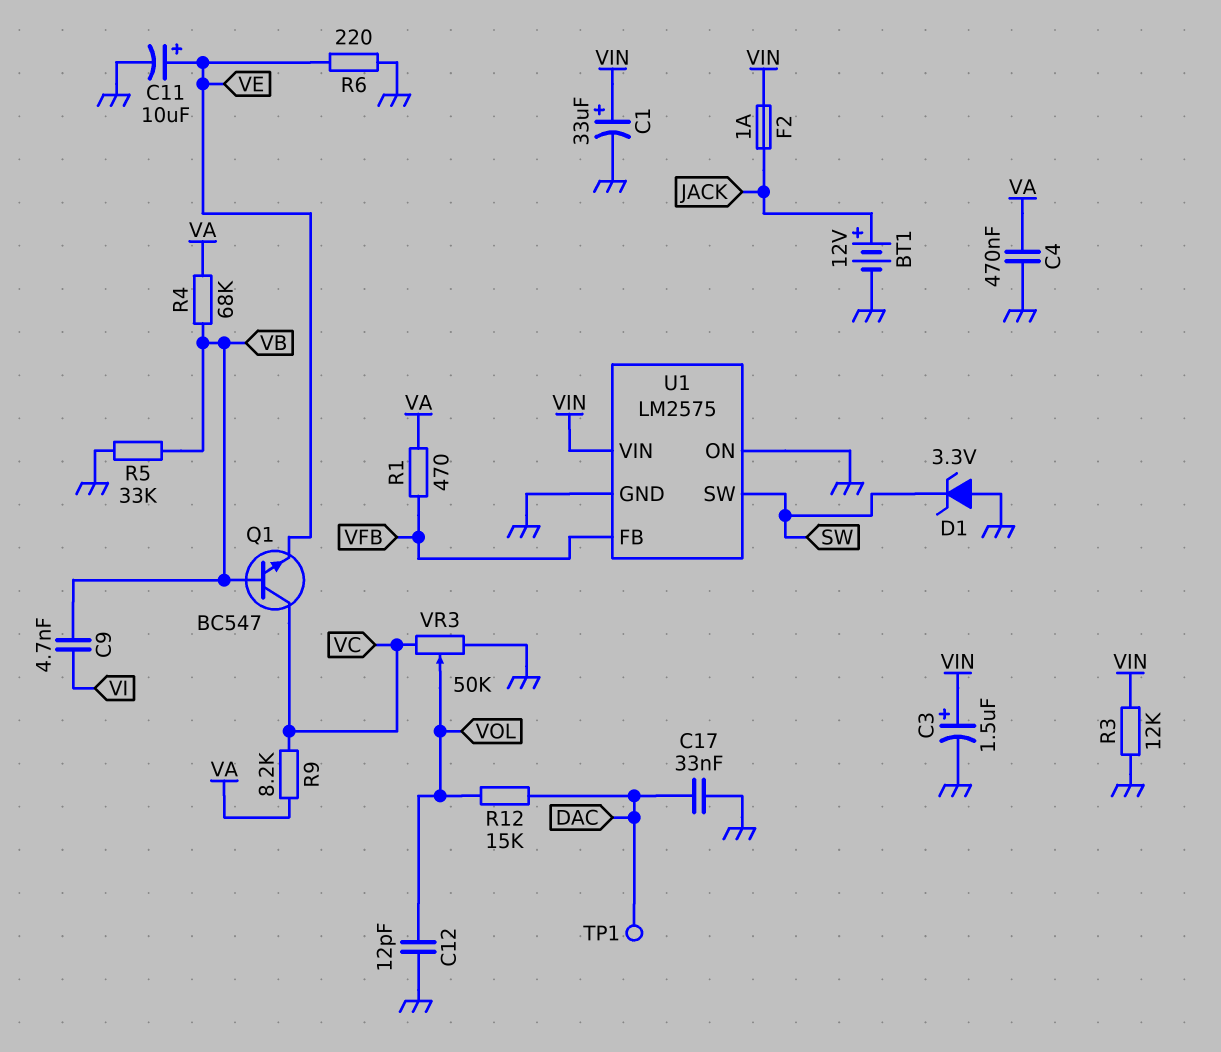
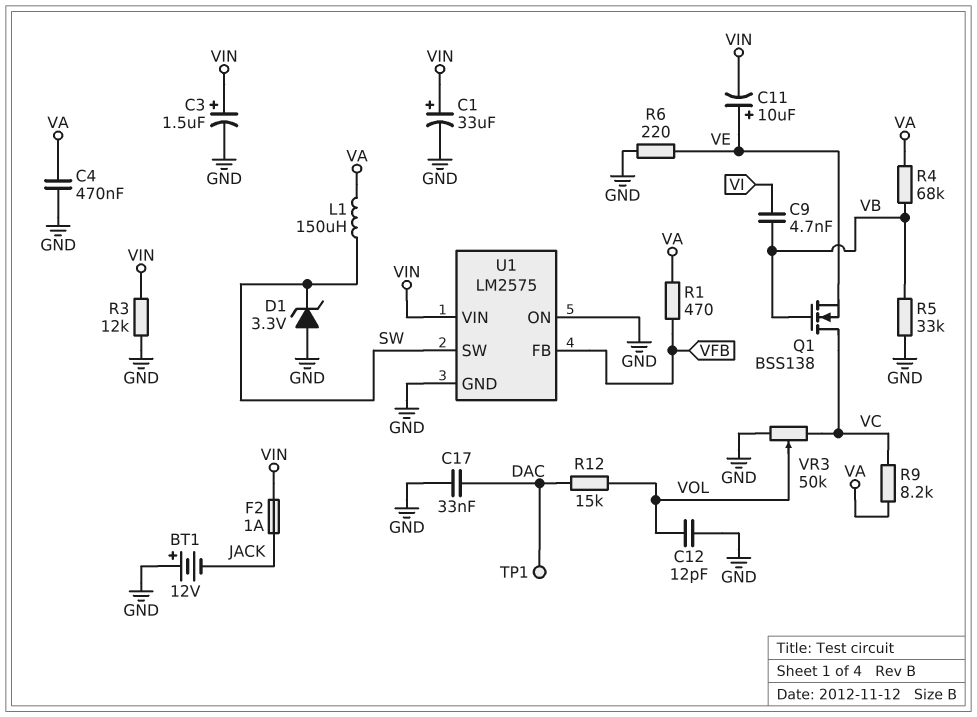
BT1: 12V (plus JACK, minus GND) -> 12V (plus GND, minus JACK)
C11: 10uF (plus VE, minus GND) -> 10uF (plus VE, minus VIN)
L1: none -> 150uH (SW, VA)
Q1: NPN BC547 (B VB, C VC, E VE) -> NMOS BSS138 (G VB, D VC, S VE)

